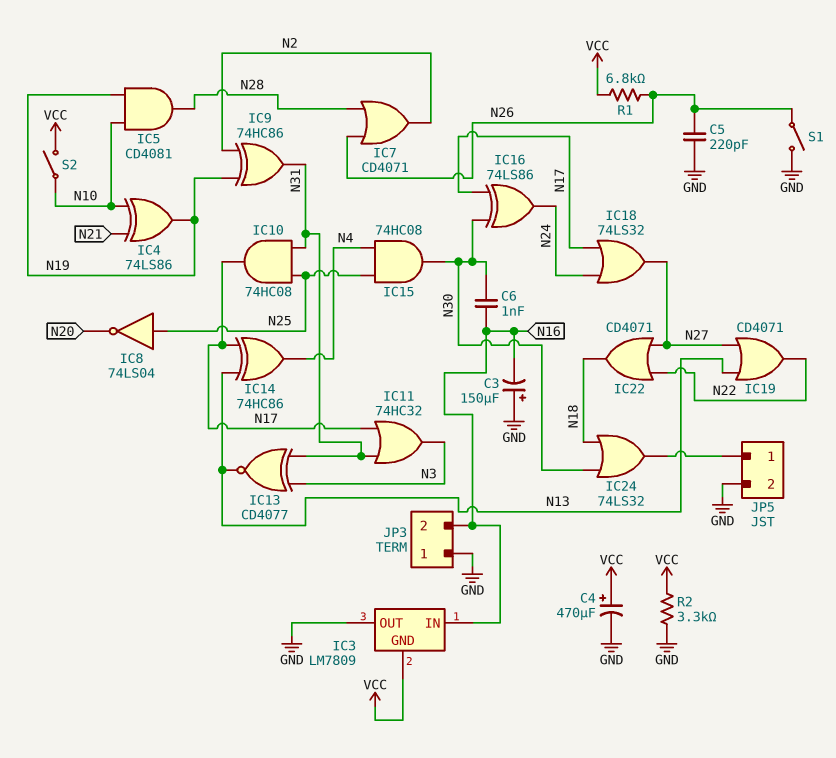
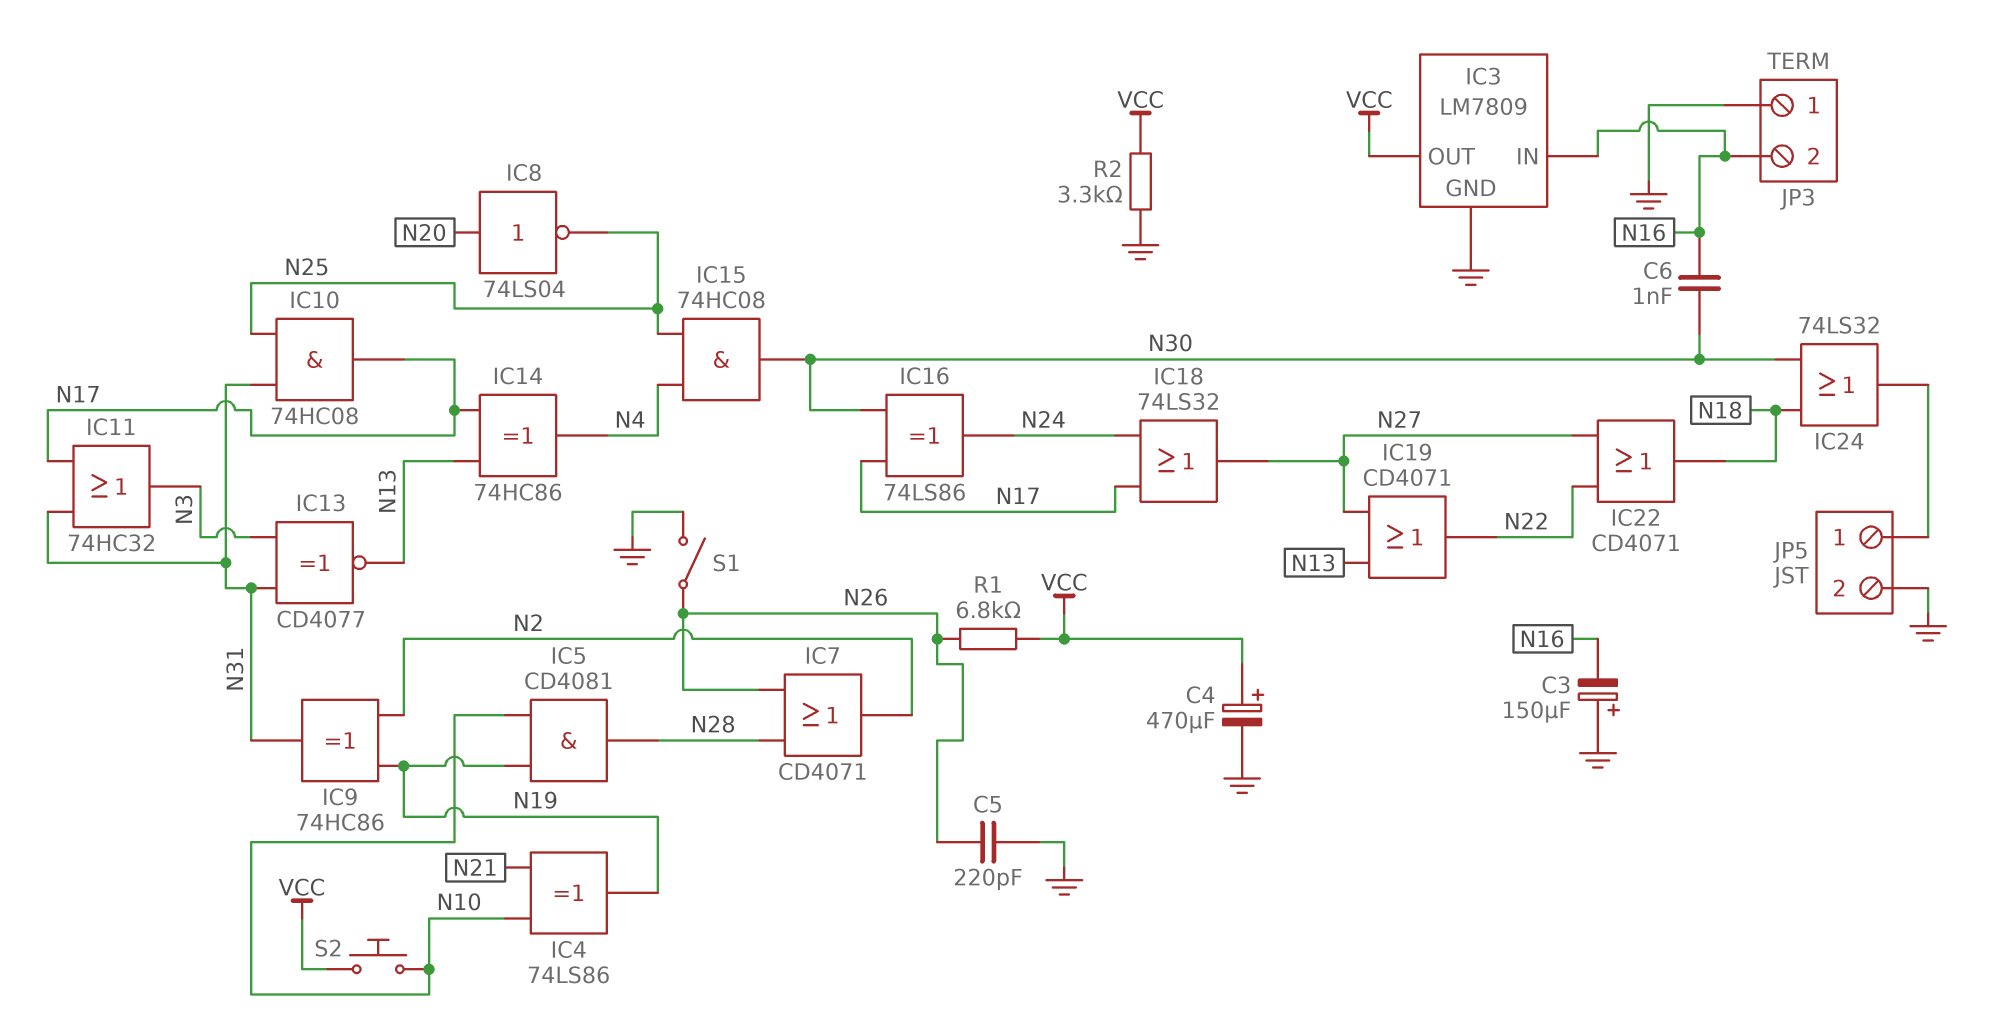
IC3 pin GND: VCC -> GND
IC3 pin OUT: GND -> VCC
IC8: NOT 74LS04 (in N25, out N20) -> NOT 74LS04 (in N20, out N25)
S2: switch (N10, VCC) -> button (N10, VCC)

